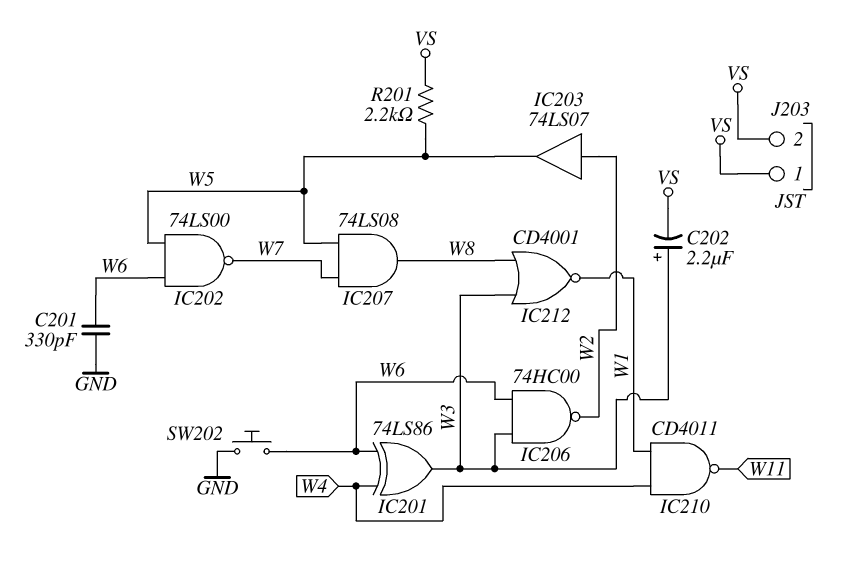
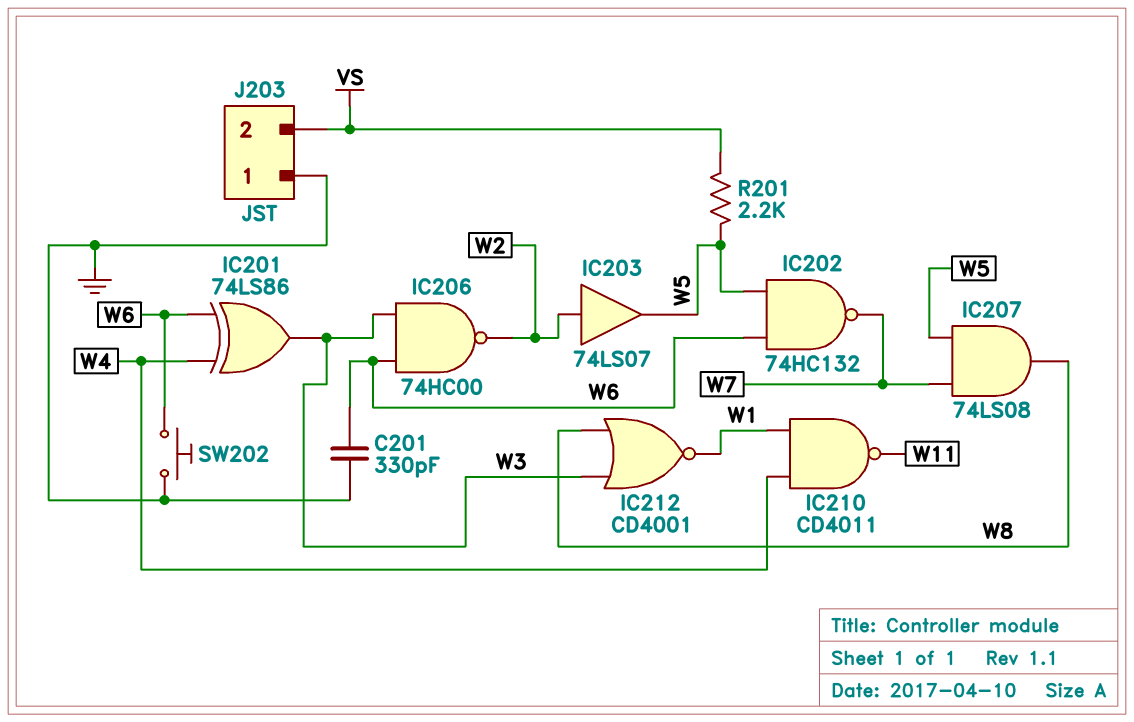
C202: 2.2uF (plus W3, minus VS) -> none
IC202: NAND 74LS00 (in W5, in W6, out W7) -> NAND 74HC132 (in W5, in W6, out W7)
J203 pin 1: VS -> GND

